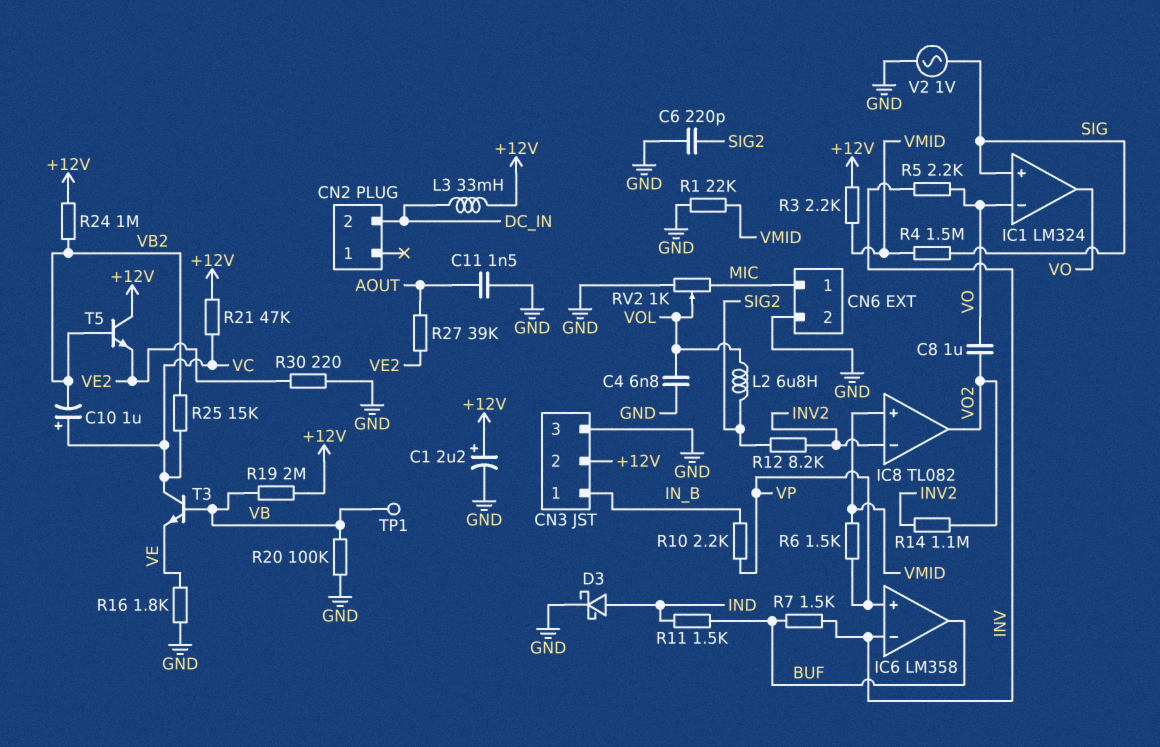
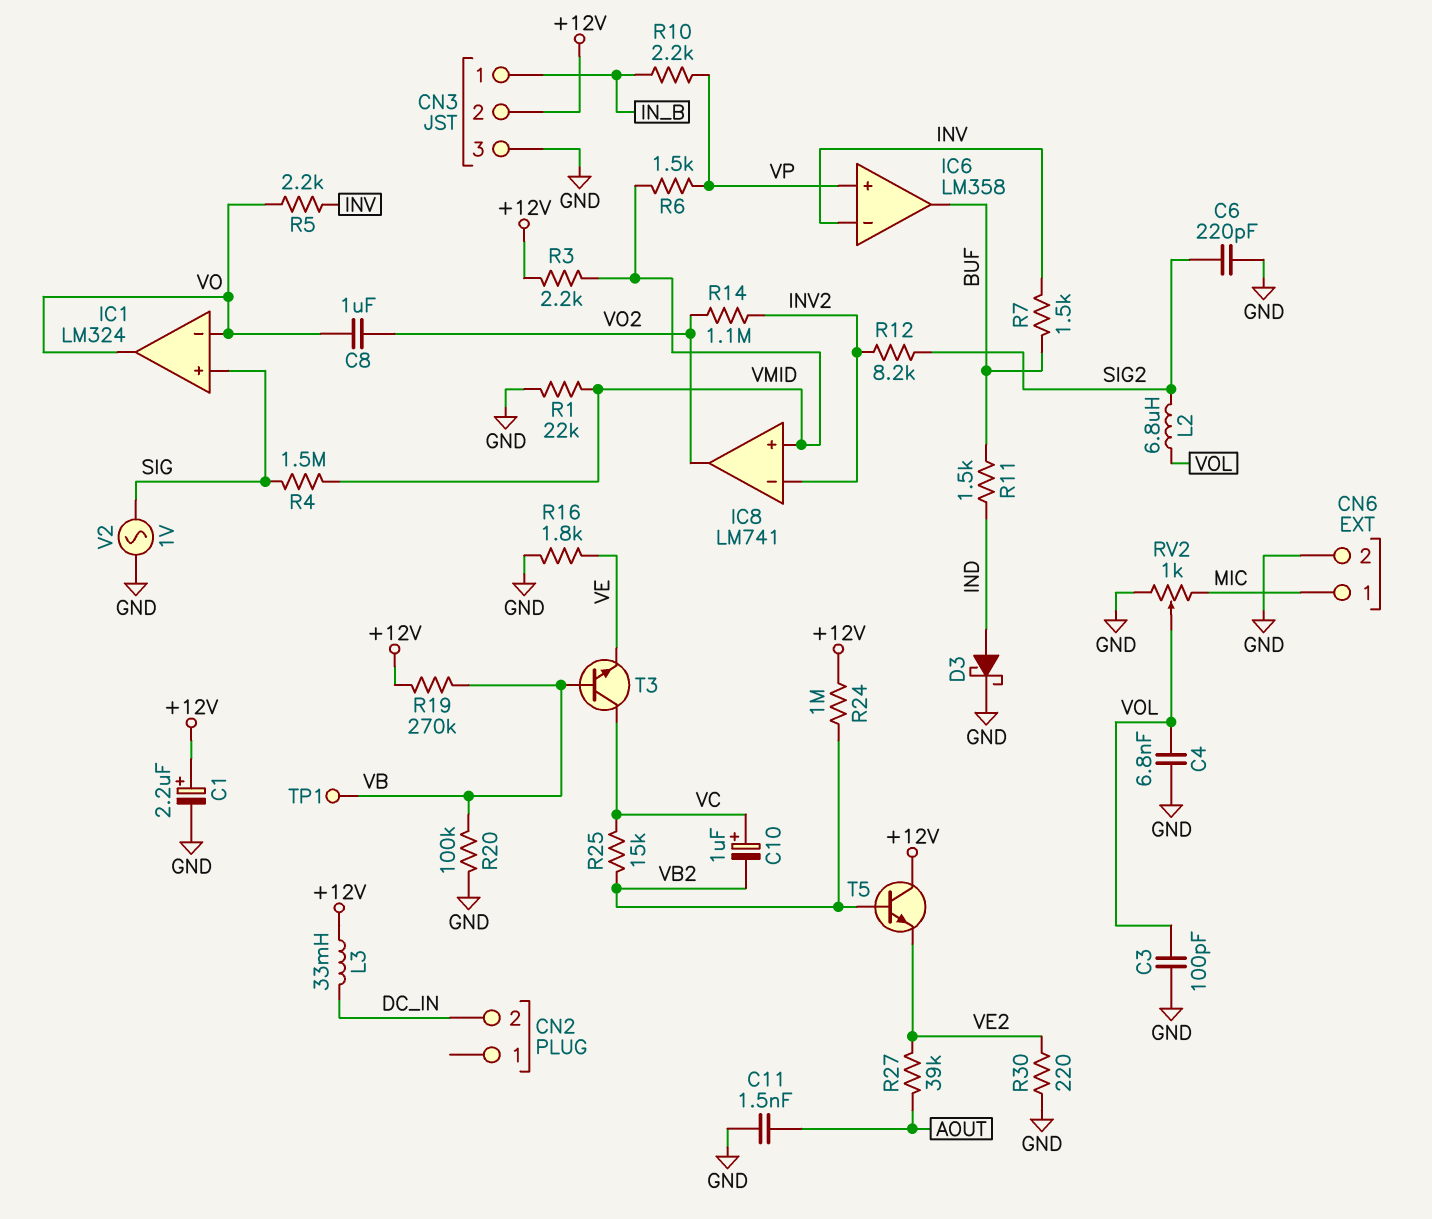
C3: none -> 100pF (GND, VOL)
IC8: TL082 -> LM741
R19: 2M (+12V, VB) -> 270k (+12V, VB)
R21: 47k (+12V, VC) -> none

